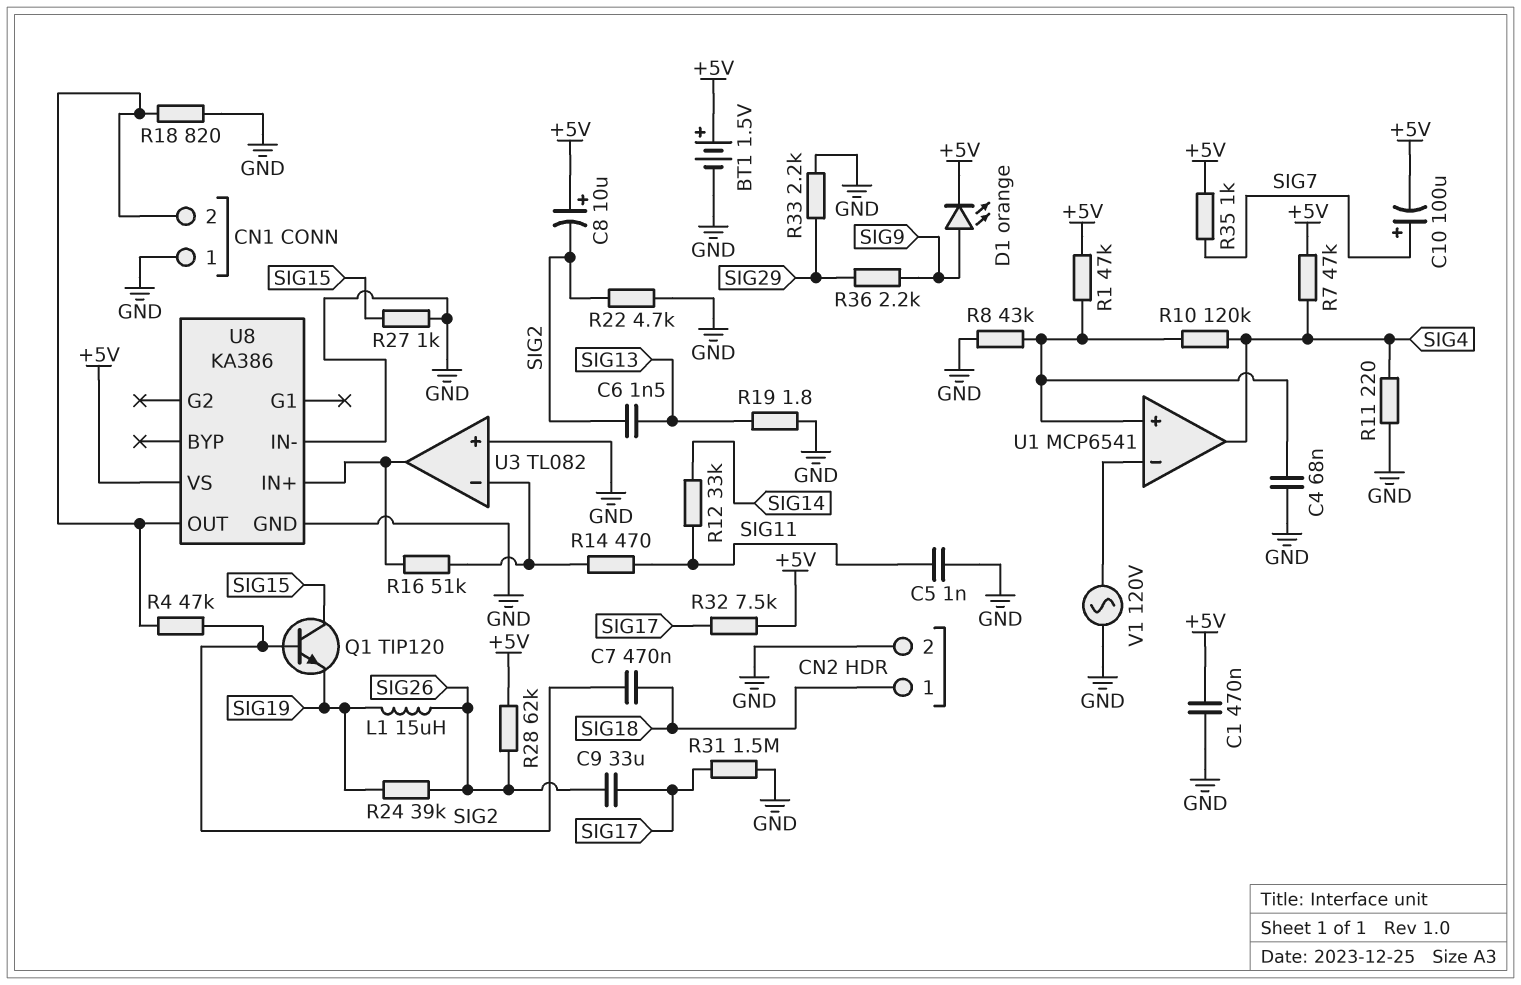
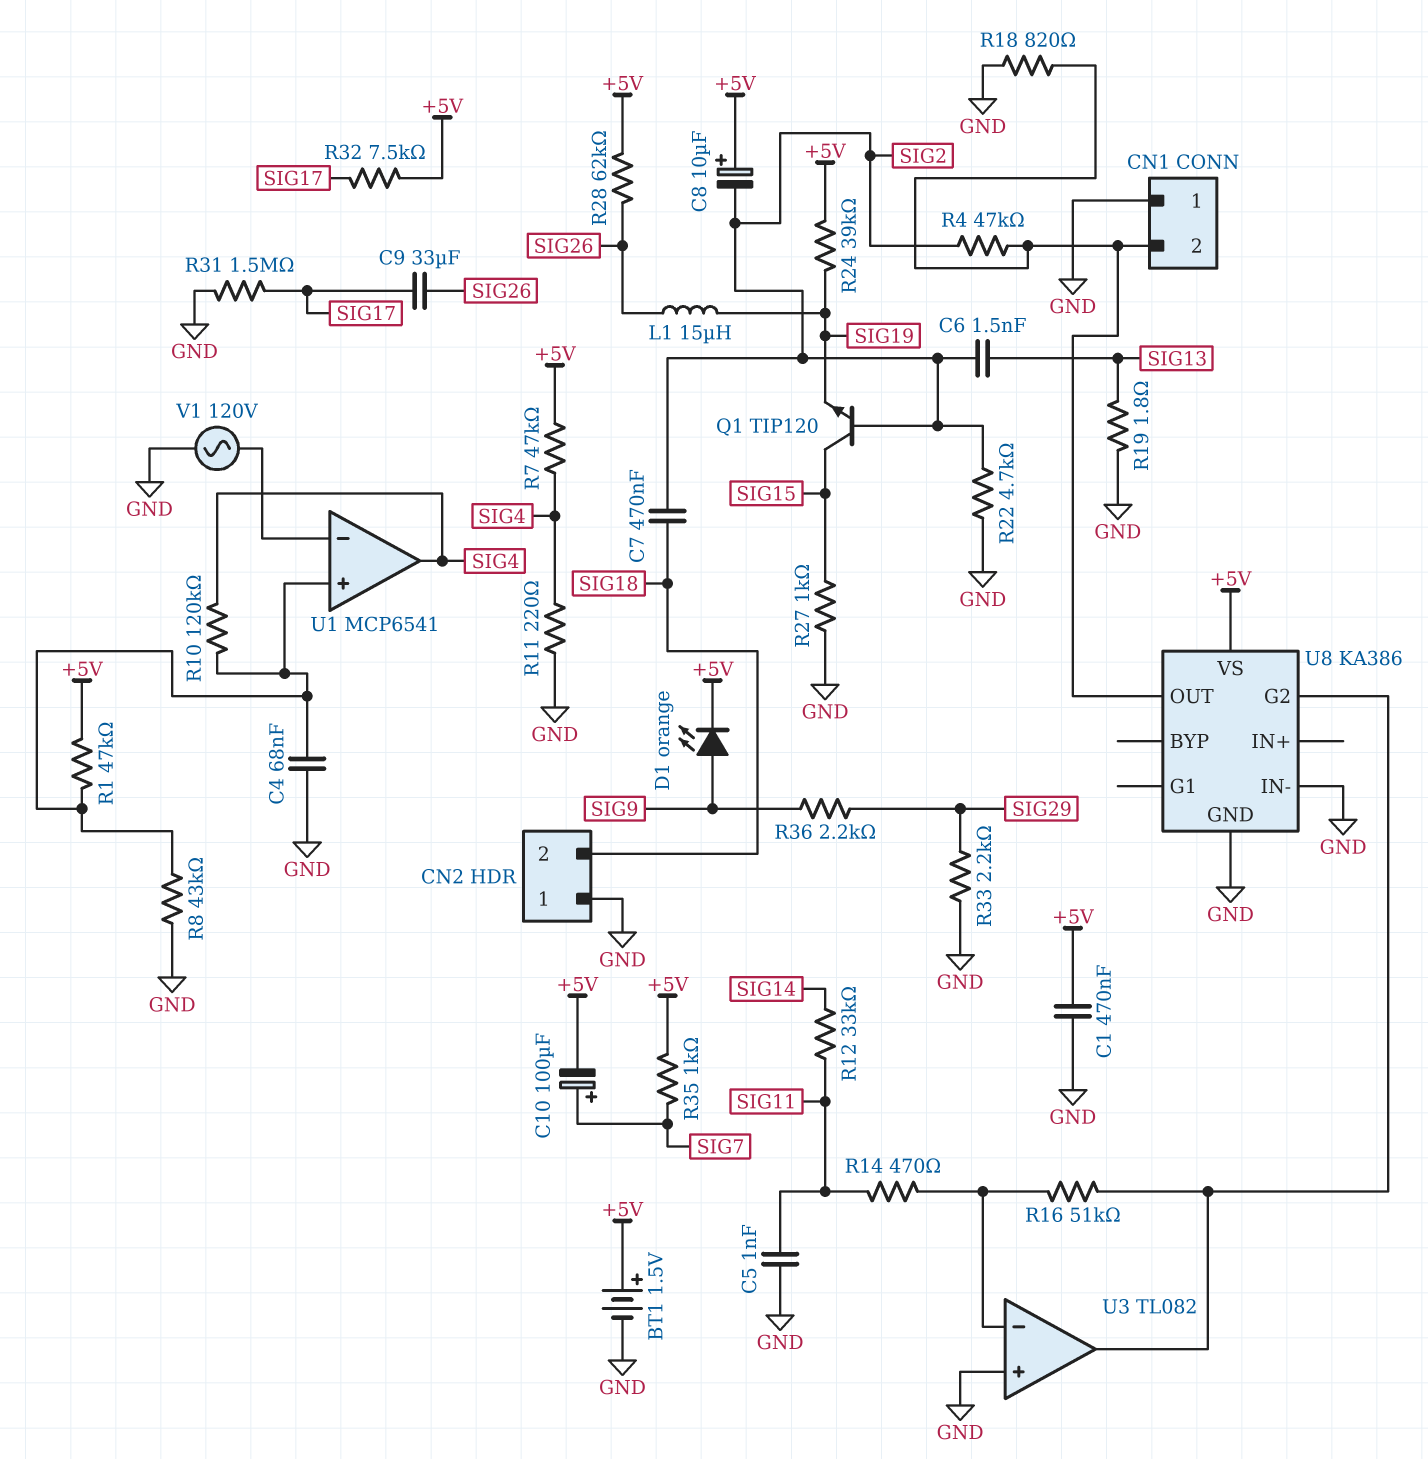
CN2 pin 1: SIG18 -> GND
CN2 pin 2: GND -> SIG18
R24: 39k (SIG19, SIG26) -> 39k (+5V, SIG19)
U8 pin G2: none -> U3/out
U8 pin IN+: U3/out -> none

